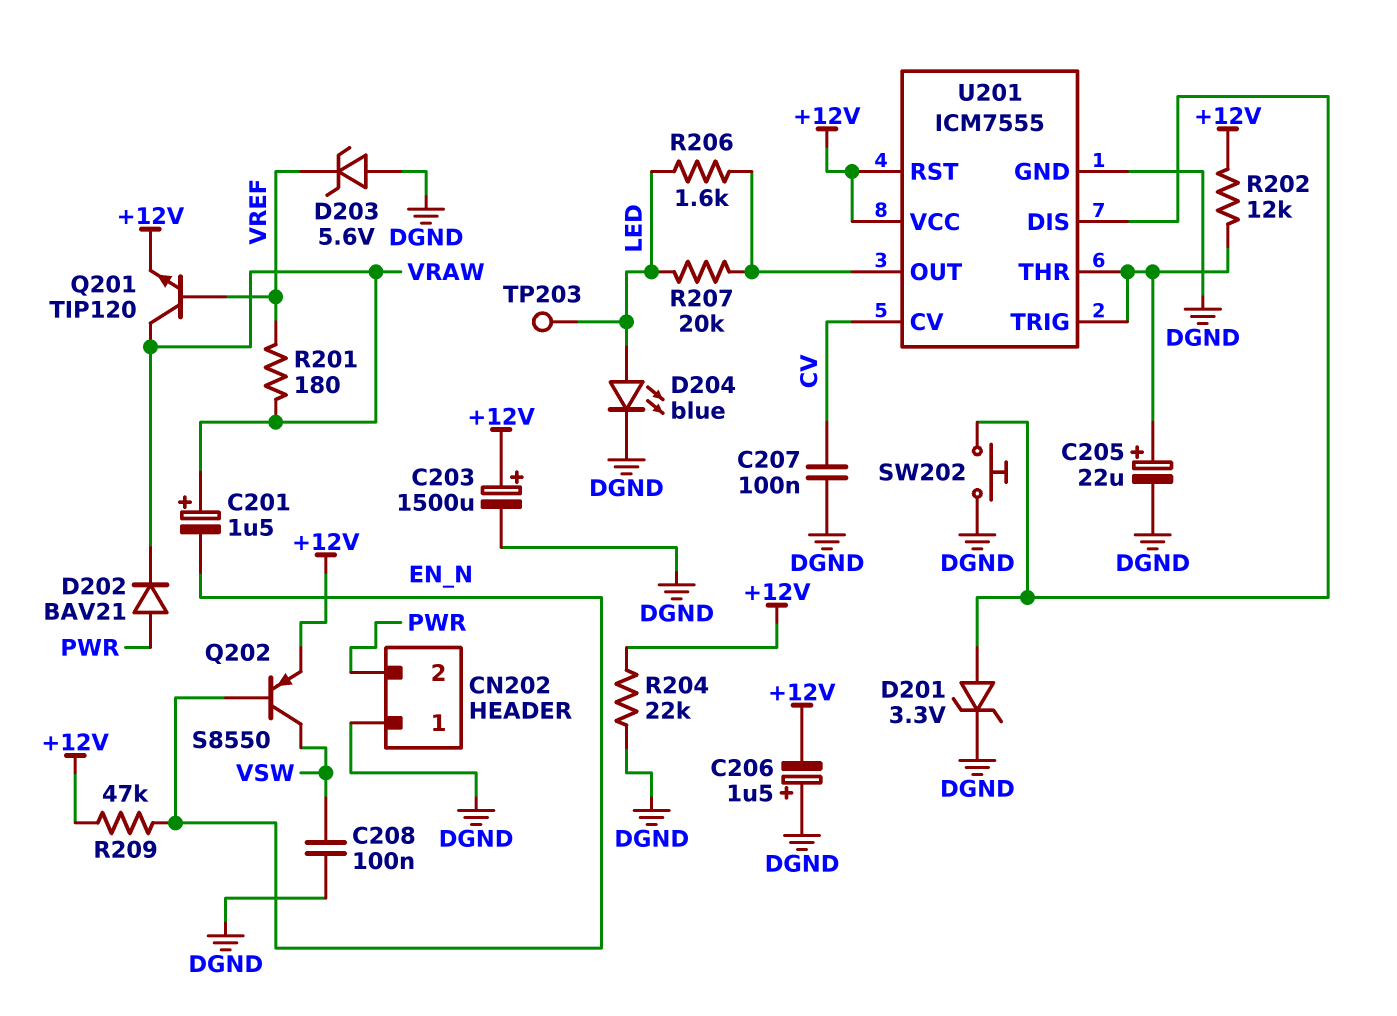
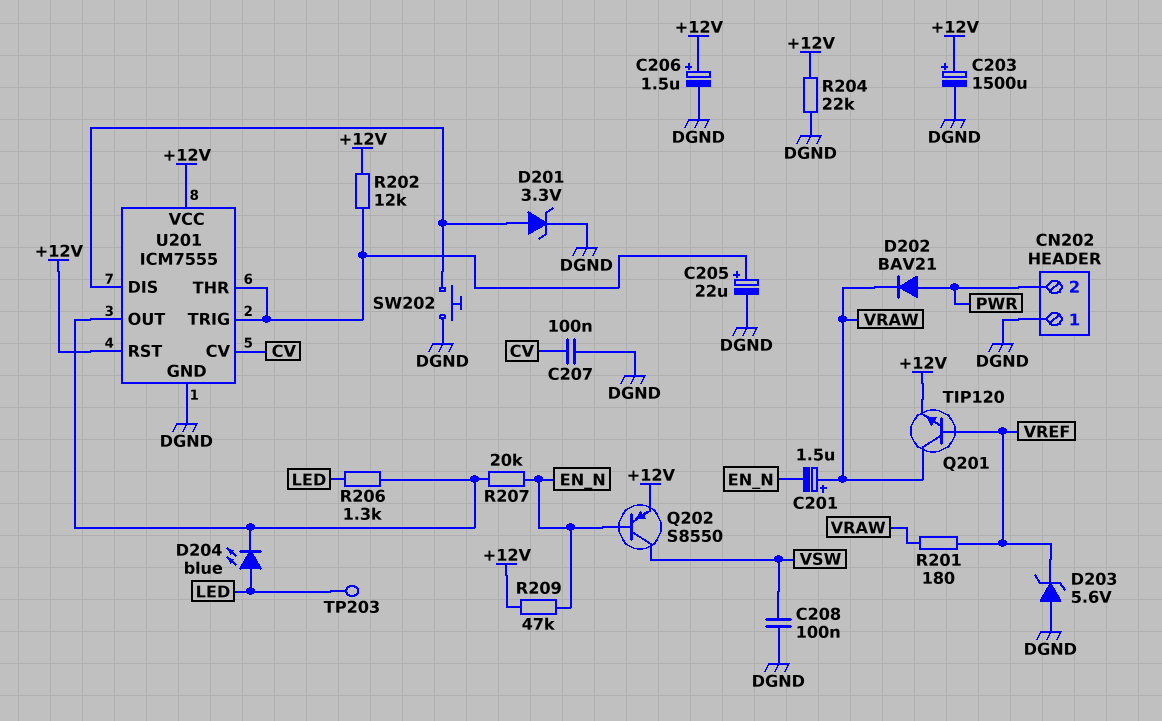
C206: 1.5uF (plus DGND, minus +12V) -> 1.5uF (plus +12V, minus DGND)
D204: LED blue (A LED, K DGND) -> LED blue (A LED, K U201/OUT)
R206: 1.6k (LED, U201/OUT) -> 1.3k (LED, U201/OUT)
R207: 20k (LED, U201/OUT) -> 20k (EN_N, U201/OUT)

